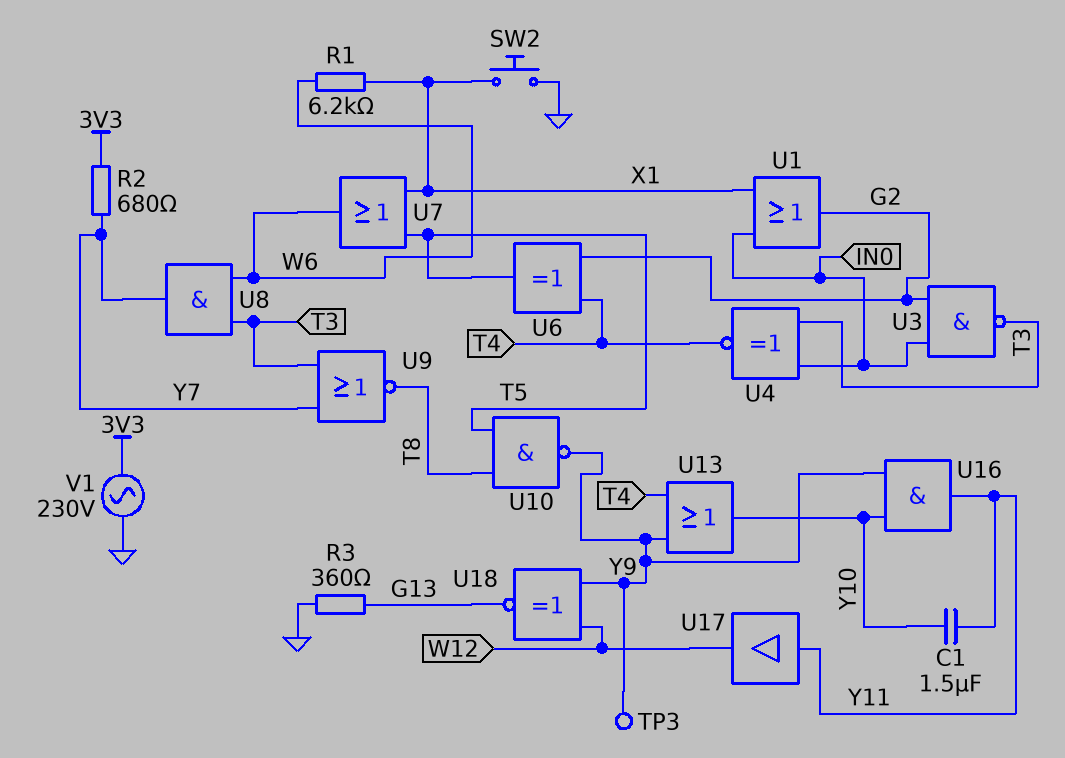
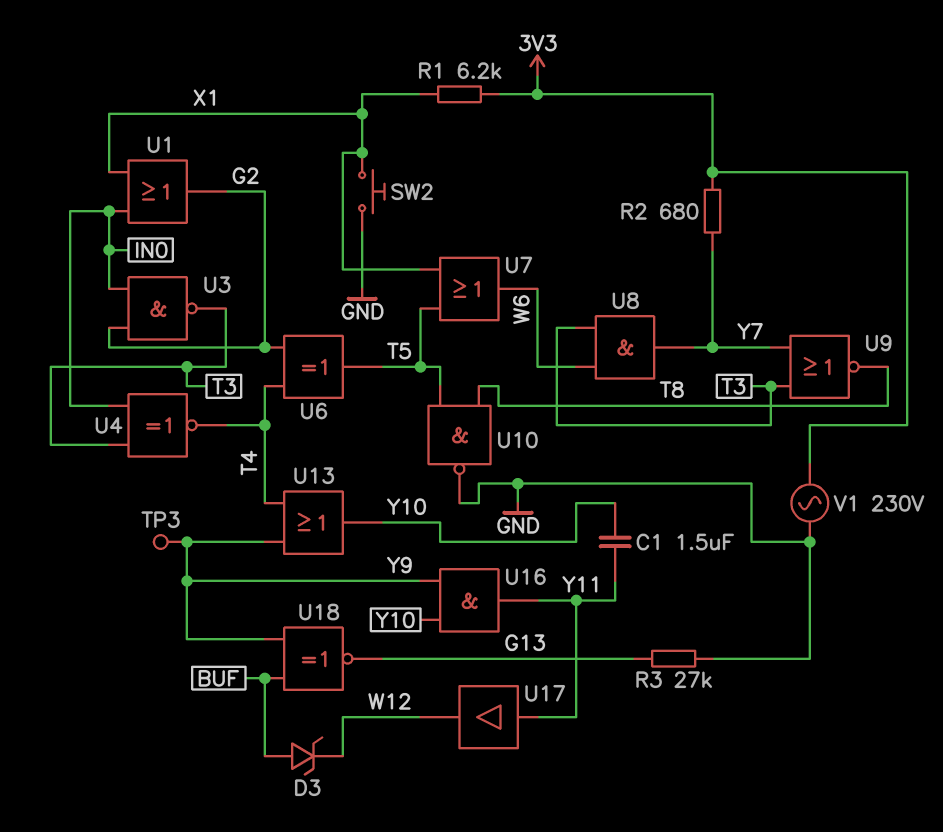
D3: none -> zener (A BUF, K W12)
R1: 6.2k (W6, X1) -> 6.2k (3V3, X1)
R3: 360 (G13, GND) -> 27k (G13, GND)
U10: NAND (in T5, in T8, out Y9) -> NAND (in T5, in T8, out GND)
U18: XNOR (in W12, in Y9, out G13) -> XNOR (in BUF, in Y9, out G13)

